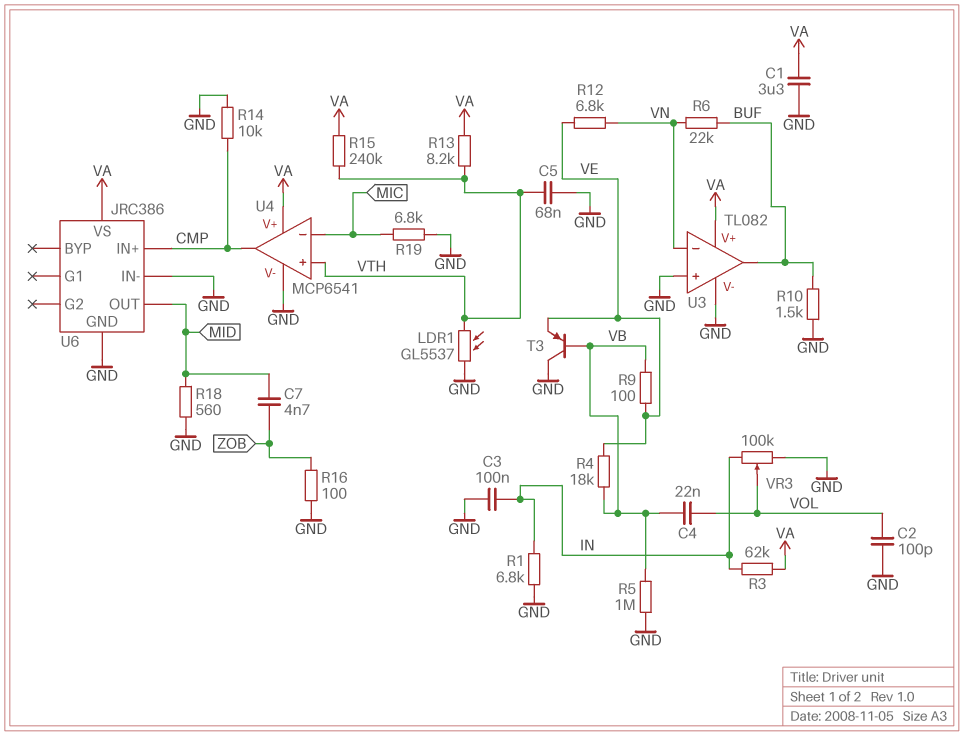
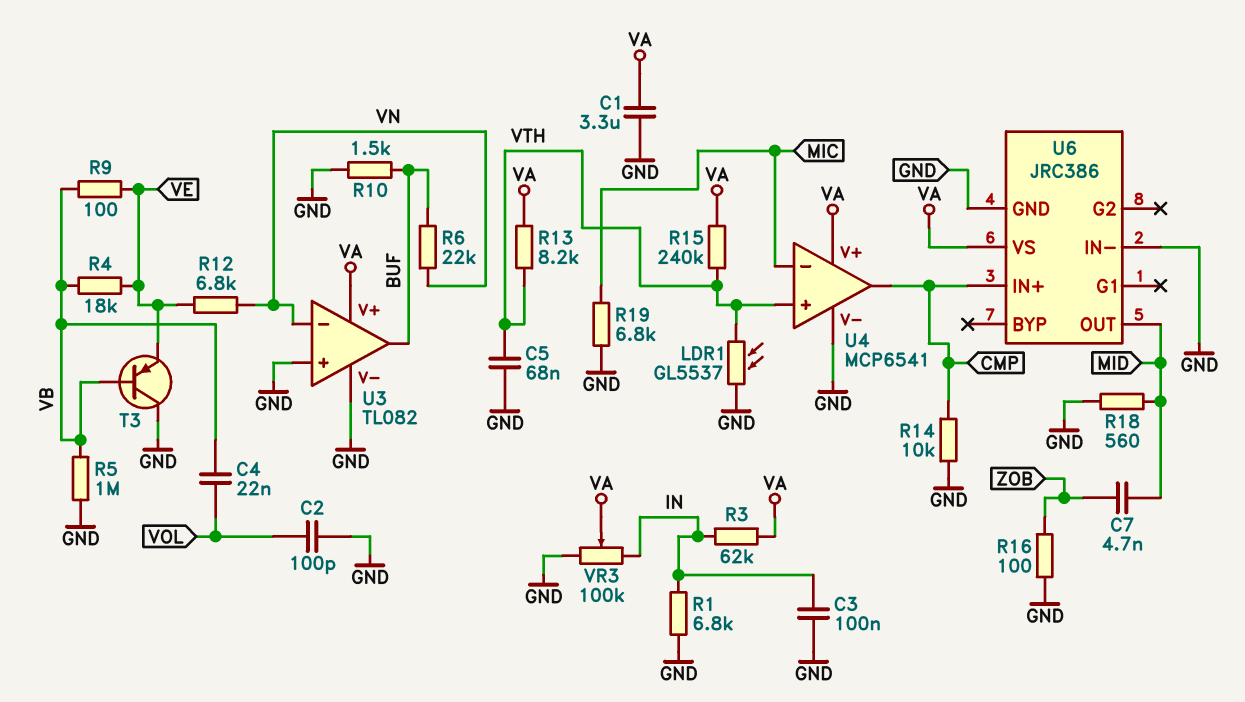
VR3: 100k (GND, IN, wiper VOL) -> 100k (GND, IN, wiper VA)

